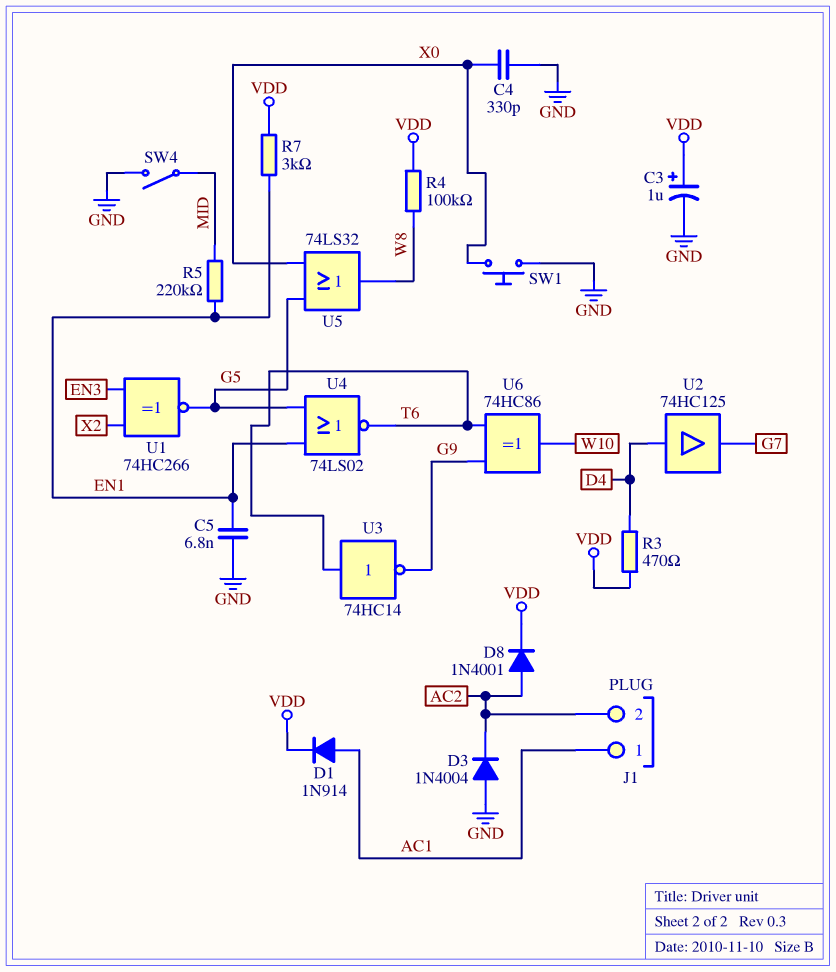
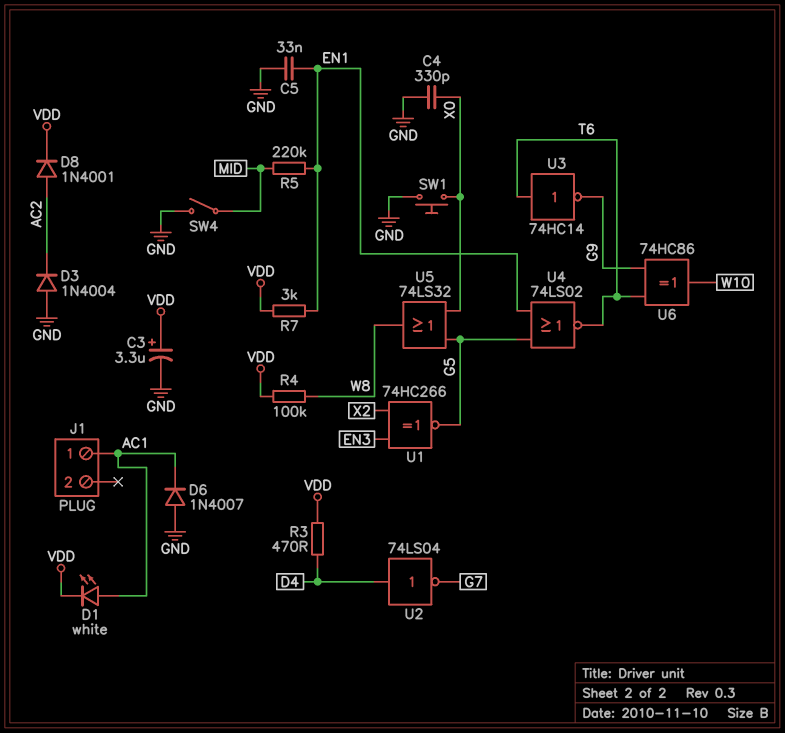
C3: 1uF (plus VDD, minus GND) -> 3.3uF (plus VDD, minus GND)
C5: 6.8nF (EN1, GND) -> 33nF (EN1, GND)
D1: diode 1N914 (A AC1, K VDD) -> LED white (A AC1, K VDD)
D6: none -> diode 1N4007 (A GND, K AC1)
J1 pin 2: AC2 -> none
U2: buffer 74HC125 (in D4, out G7) -> NOT 74LS04 (in D4, out G7)

